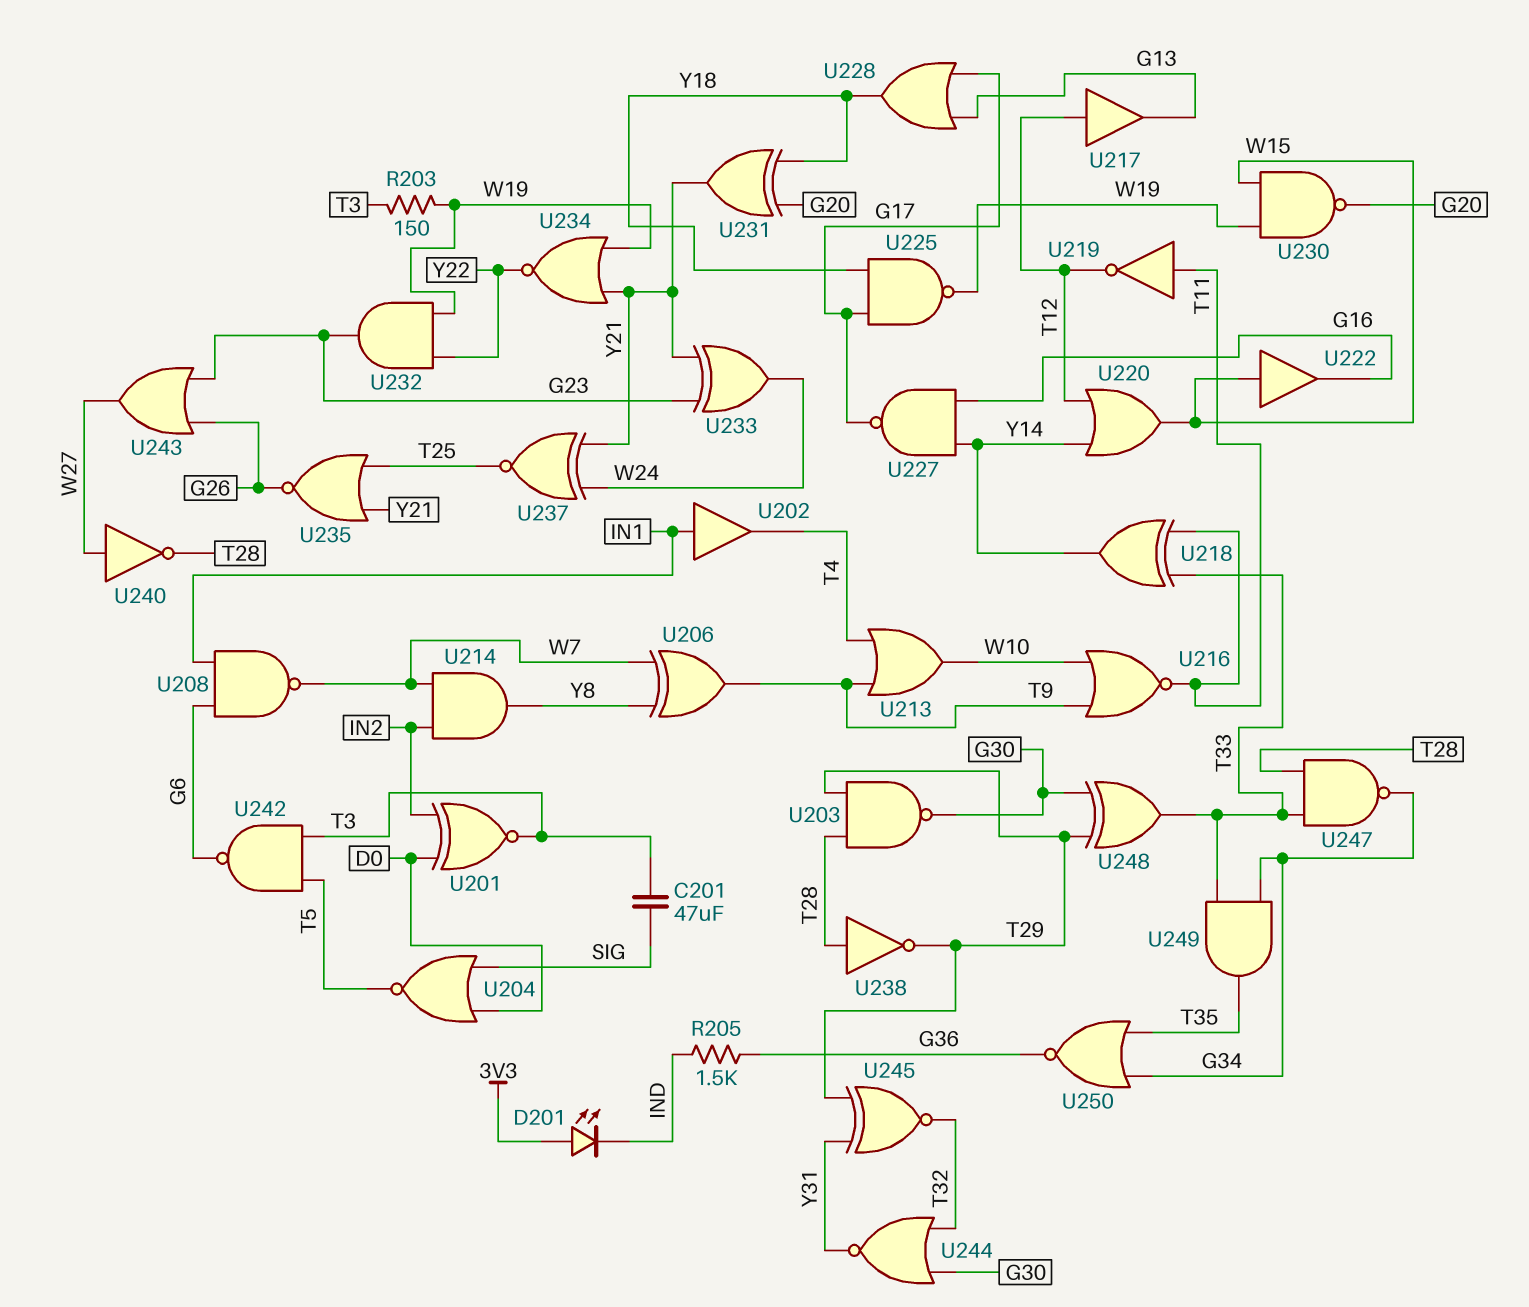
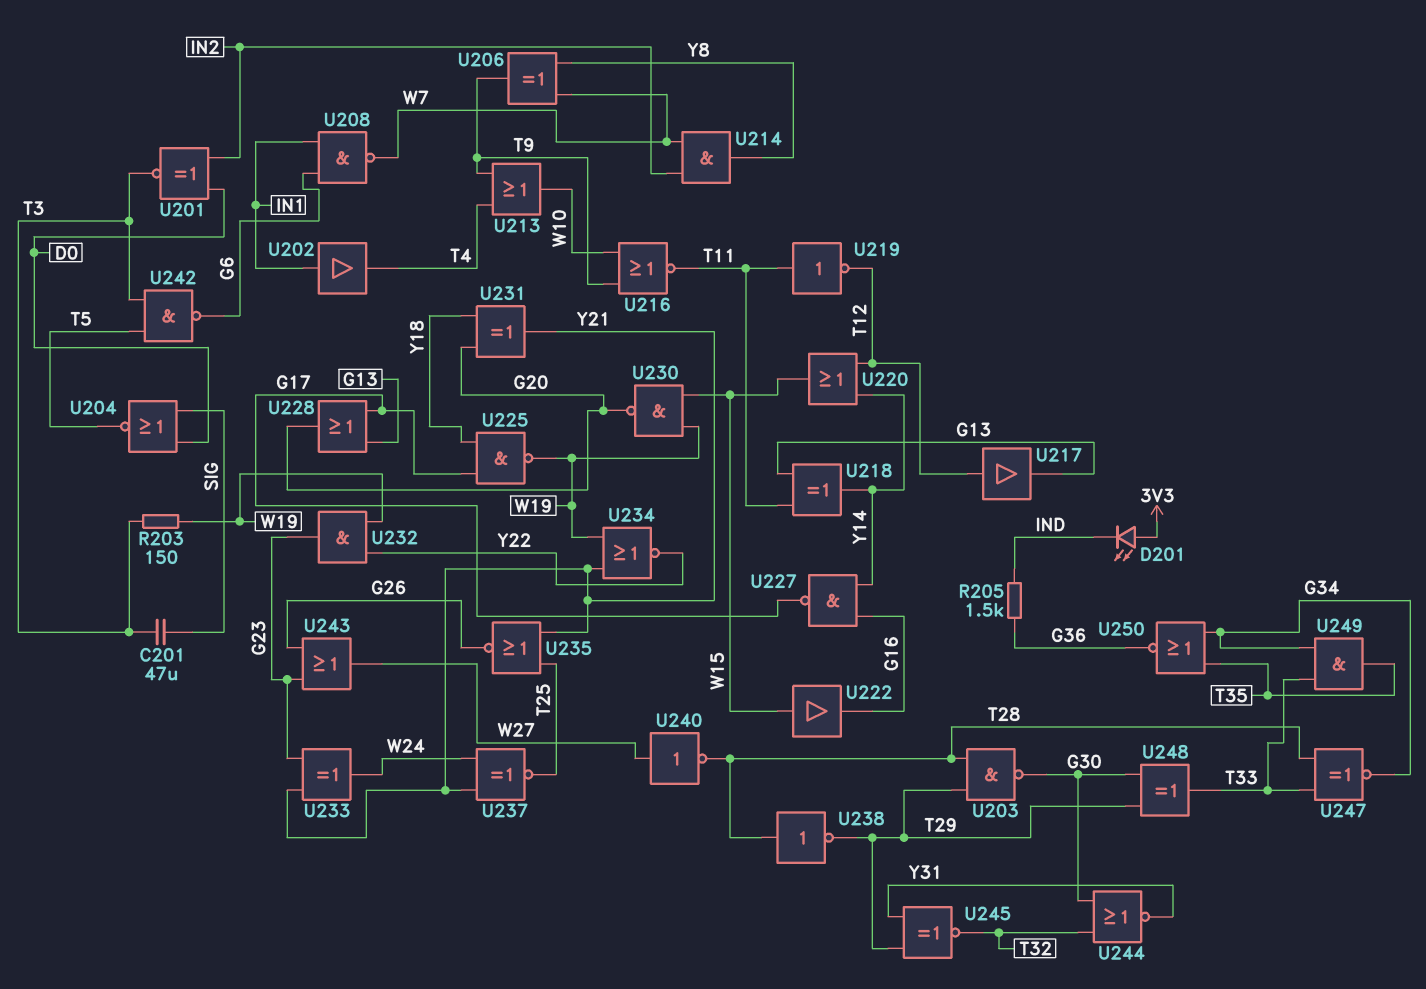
U218: XOR (in T11, in T33, out Y14) -> XOR (in G13, in T11, out Y14)
U228: OR (in G13, in G17, out Y18) -> OR (in G13, in G17, out G20)
U247: NAND (in T28, in T33, out G34) -> XNOR (in T28, in T33, out G34)

